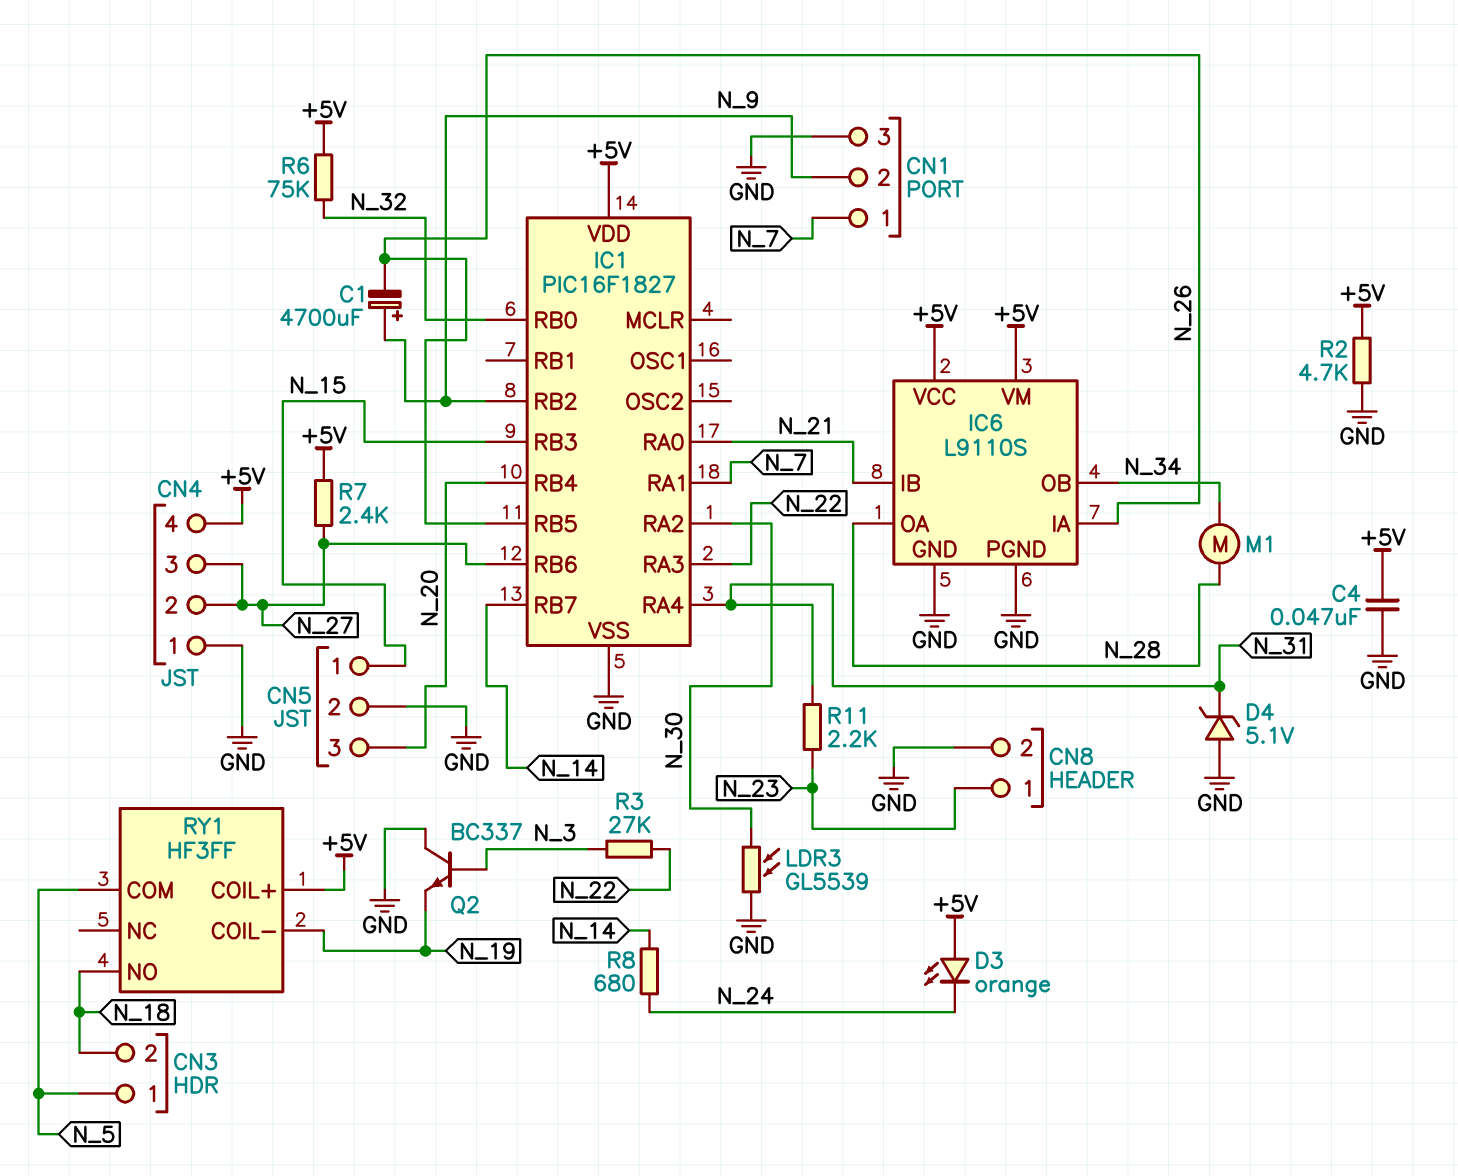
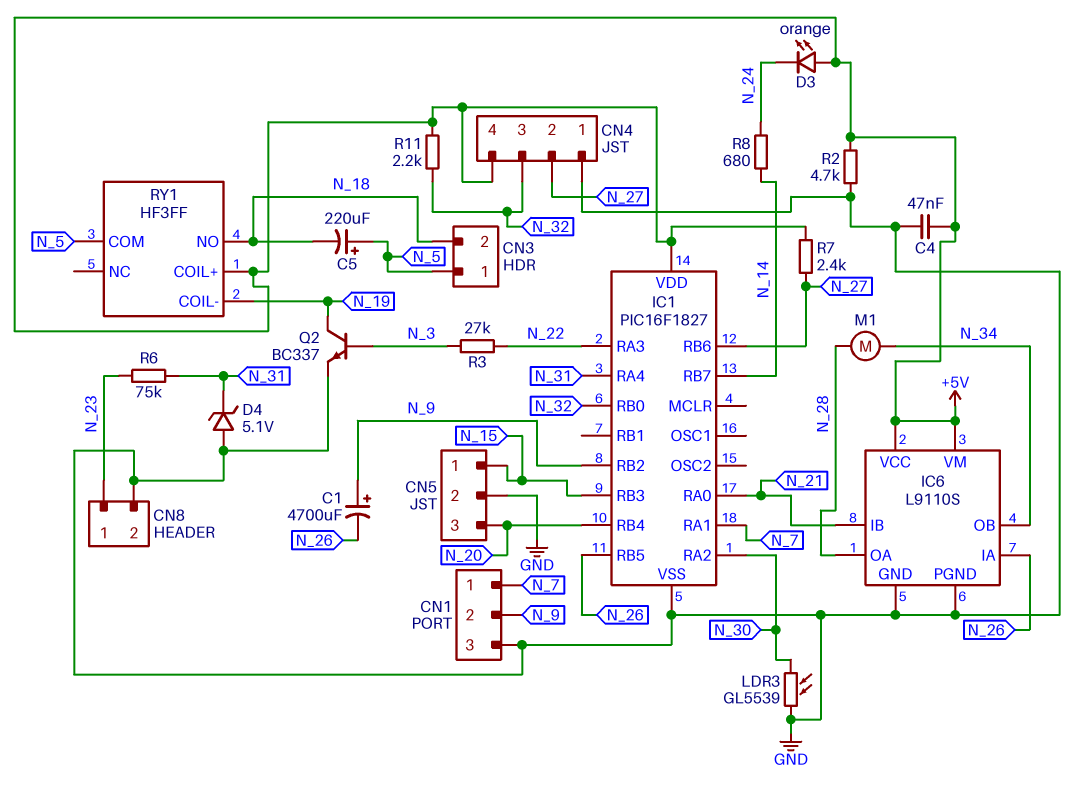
C5: none -> 220uF (plus N_5, minus N_18)
CN4 pin 3: N_27 -> N_32
Q2: NPN BC337 (B N_3, C GND, E N_19) -> NPN BC337 (B N_3, C N_19, E GND)
R6: 75k (+5V, N_32) -> 75k (N_23, N_31)
R11: 2.2k (N_23, N_31) -> 2.2k (+5V, N_32)

